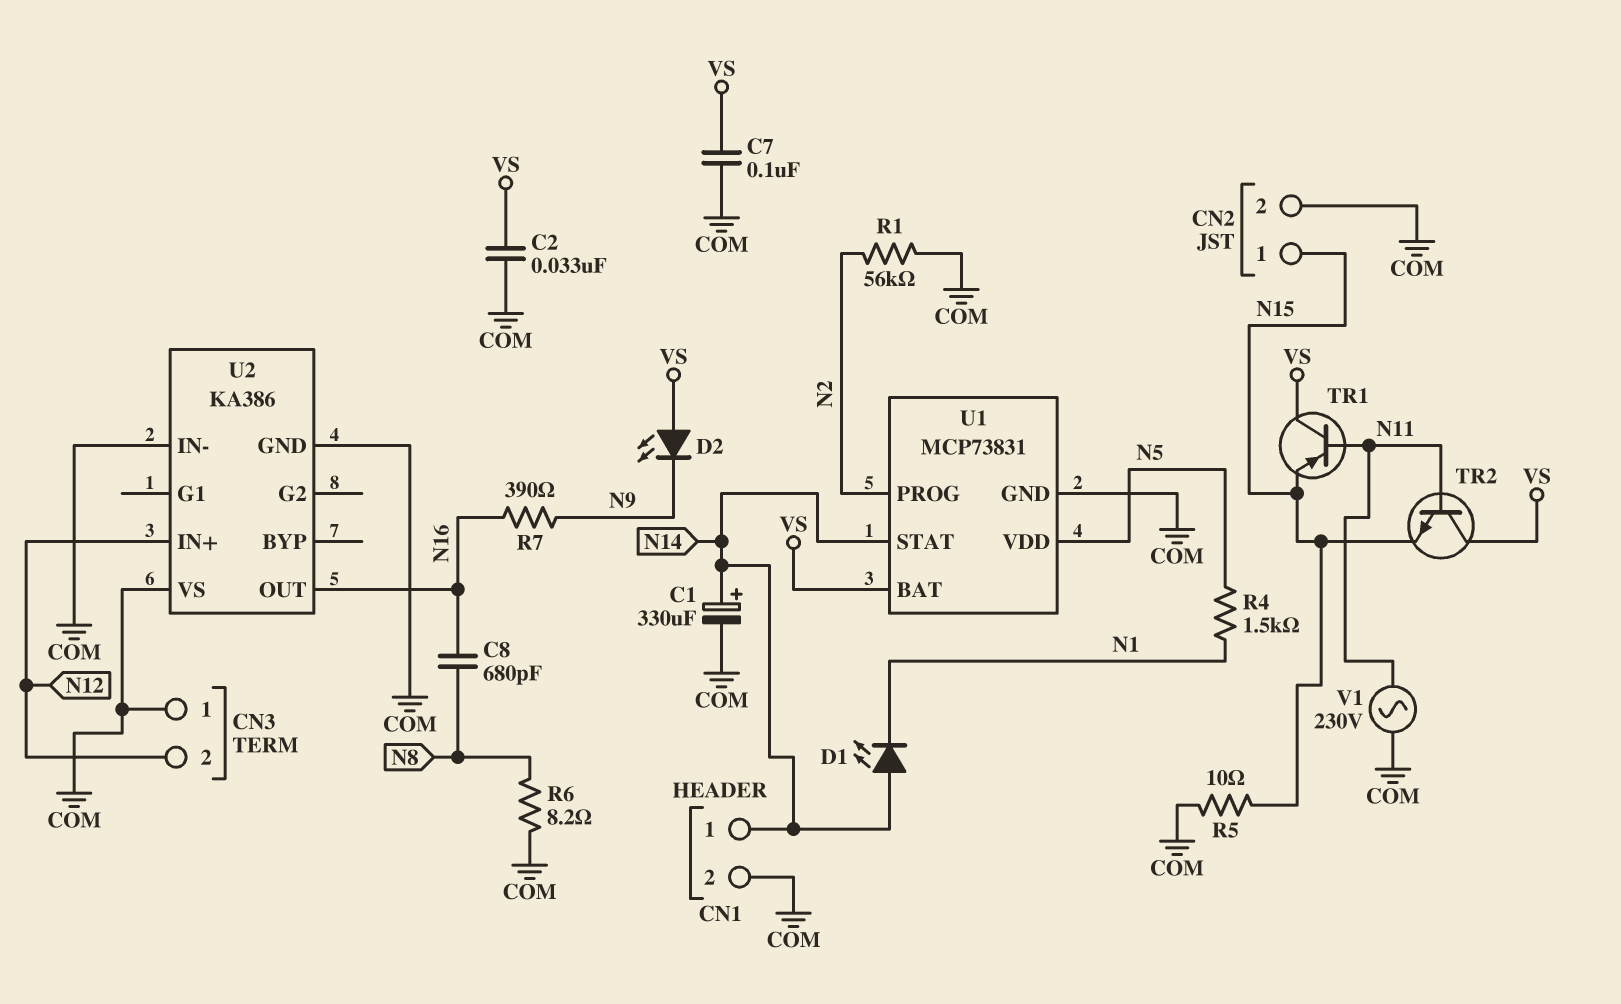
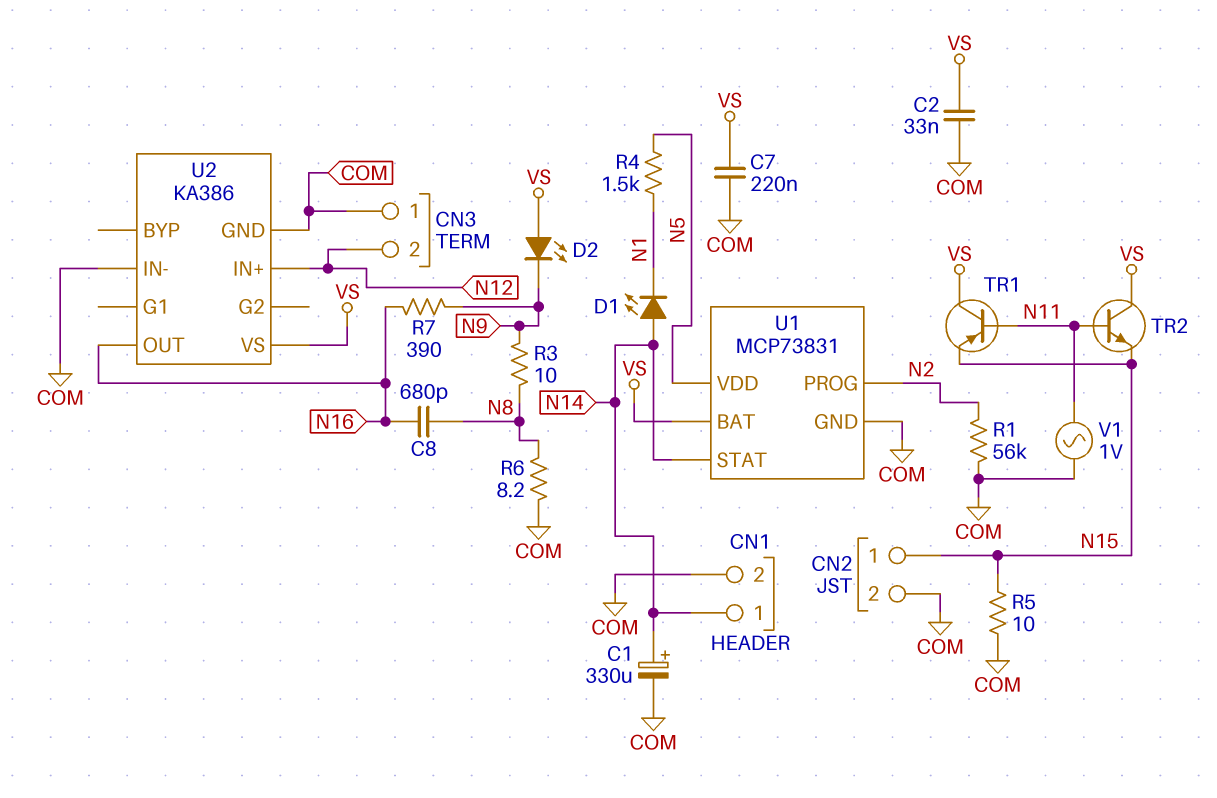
C7: 100nF (COM, VS) -> 220nF (COM, VS)
R3: none -> 10 (N8, N9)
U2 pin VS: COM -> VS
V1: AC 230V (COM, N11) -> AC 1V (COM, N11)

